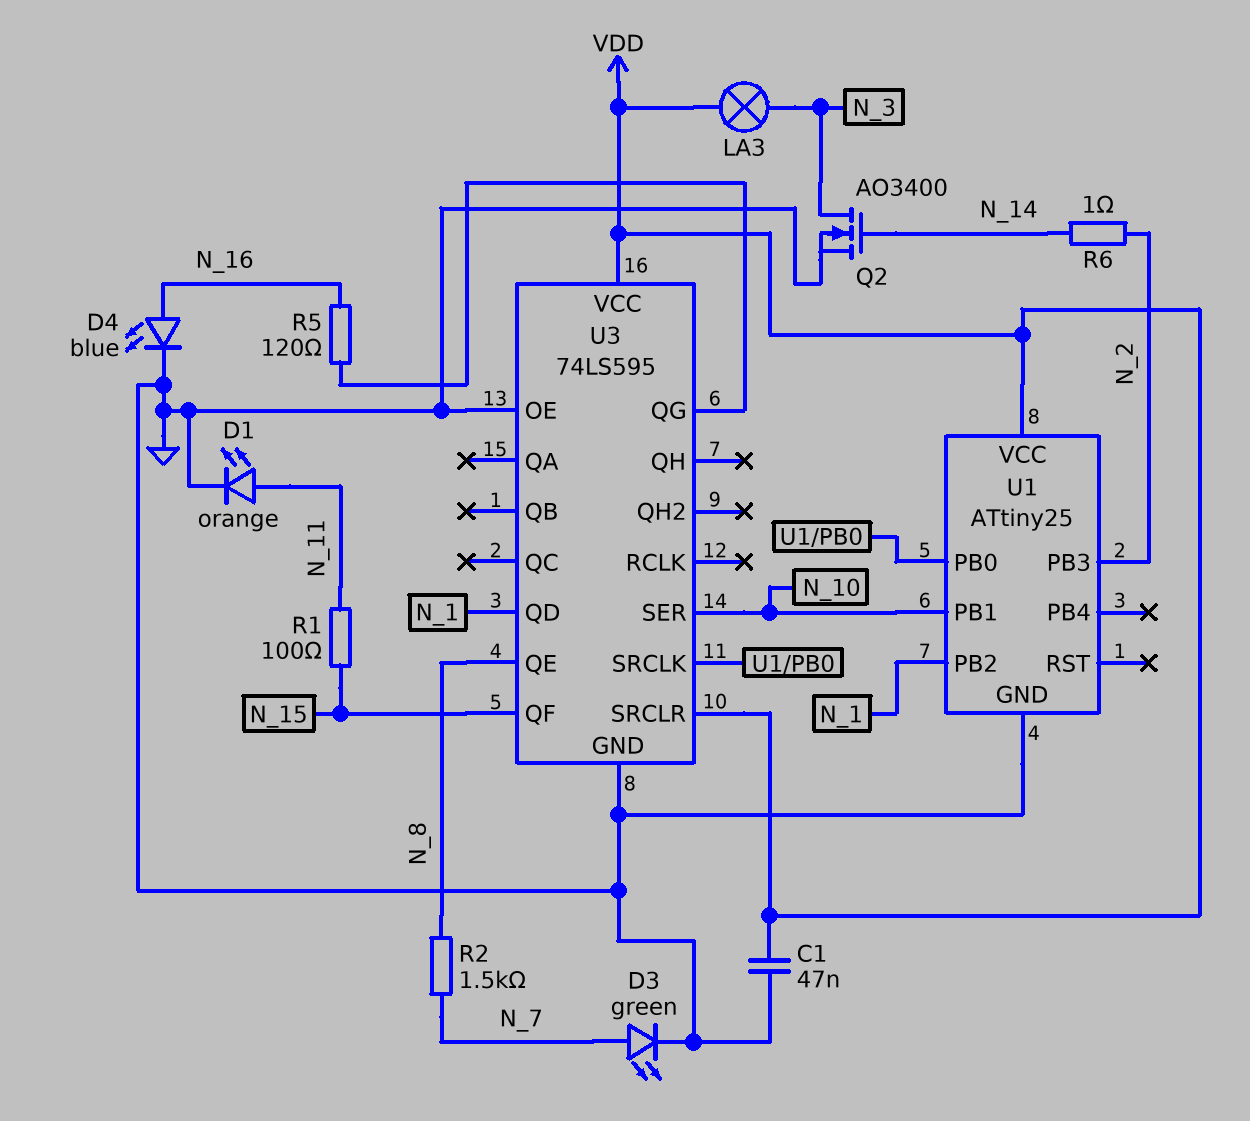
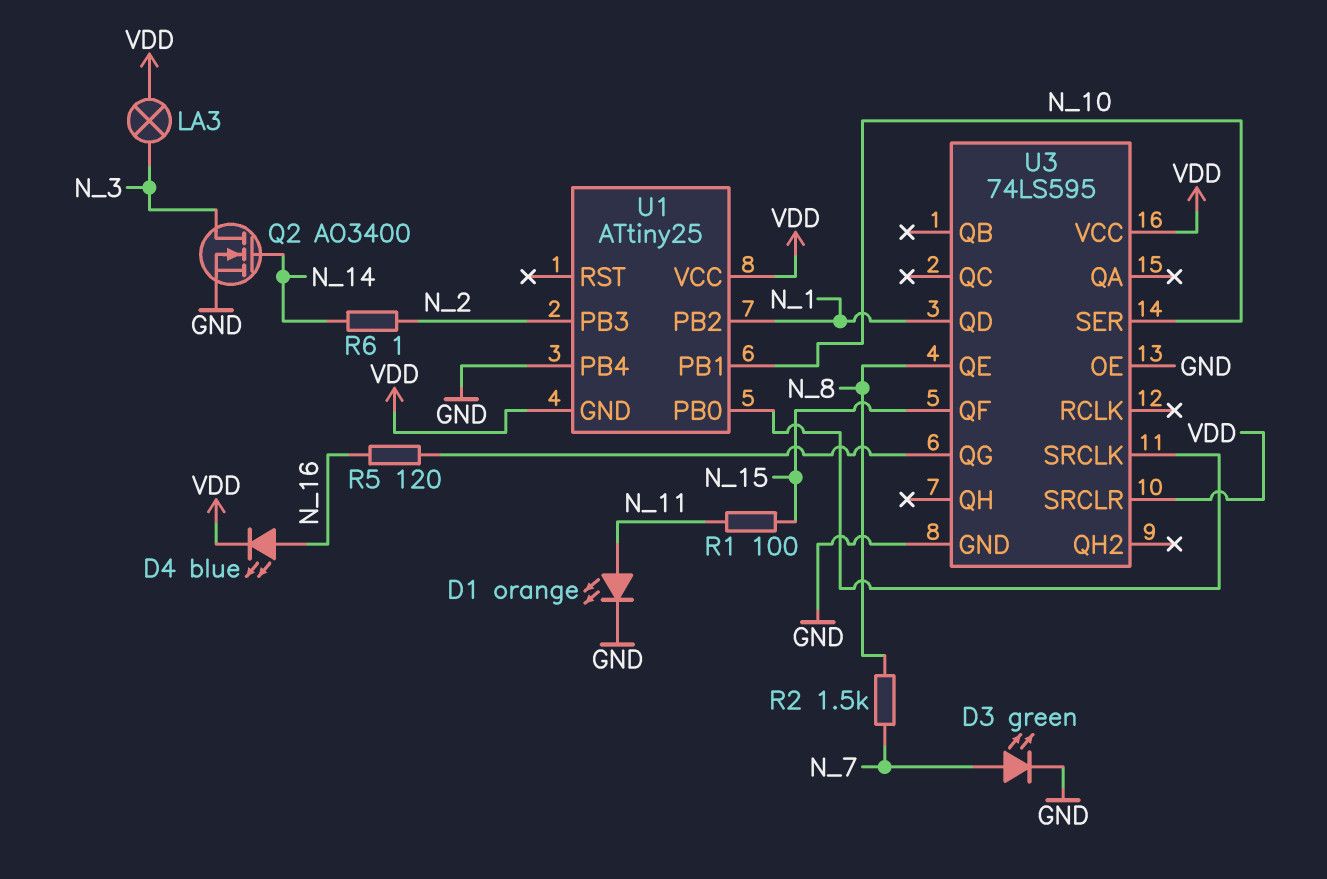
C1: 47nF (GND, VDD) -> none
D4: LED blue (A N_16, K GND) -> LED blue (A N_16, K VDD)
U1 pin GND: GND -> VDD
U1 pin PB4: none -> GND

